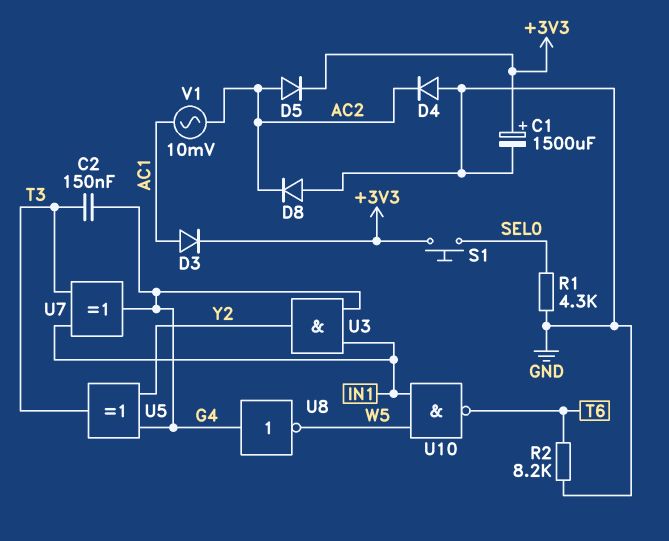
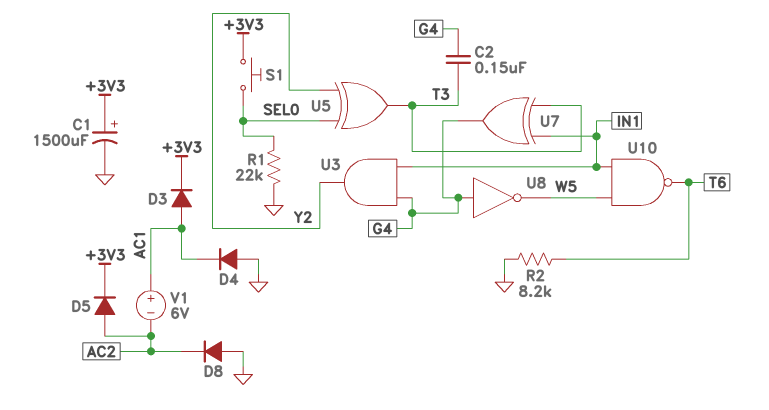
D4: diode (A GND, K AC2) -> diode (A GND, K AC1)
R1: 4.3k (GND, SEL0) -> 22k (GND, SEL0)
U5: XOR (in G4, in Y2, out T3) -> XOR (in SEL0, in Y2, out T3)
V1: AC 10mV (AC1, AC2) -> 6V (plus AC1, minus AC2)

